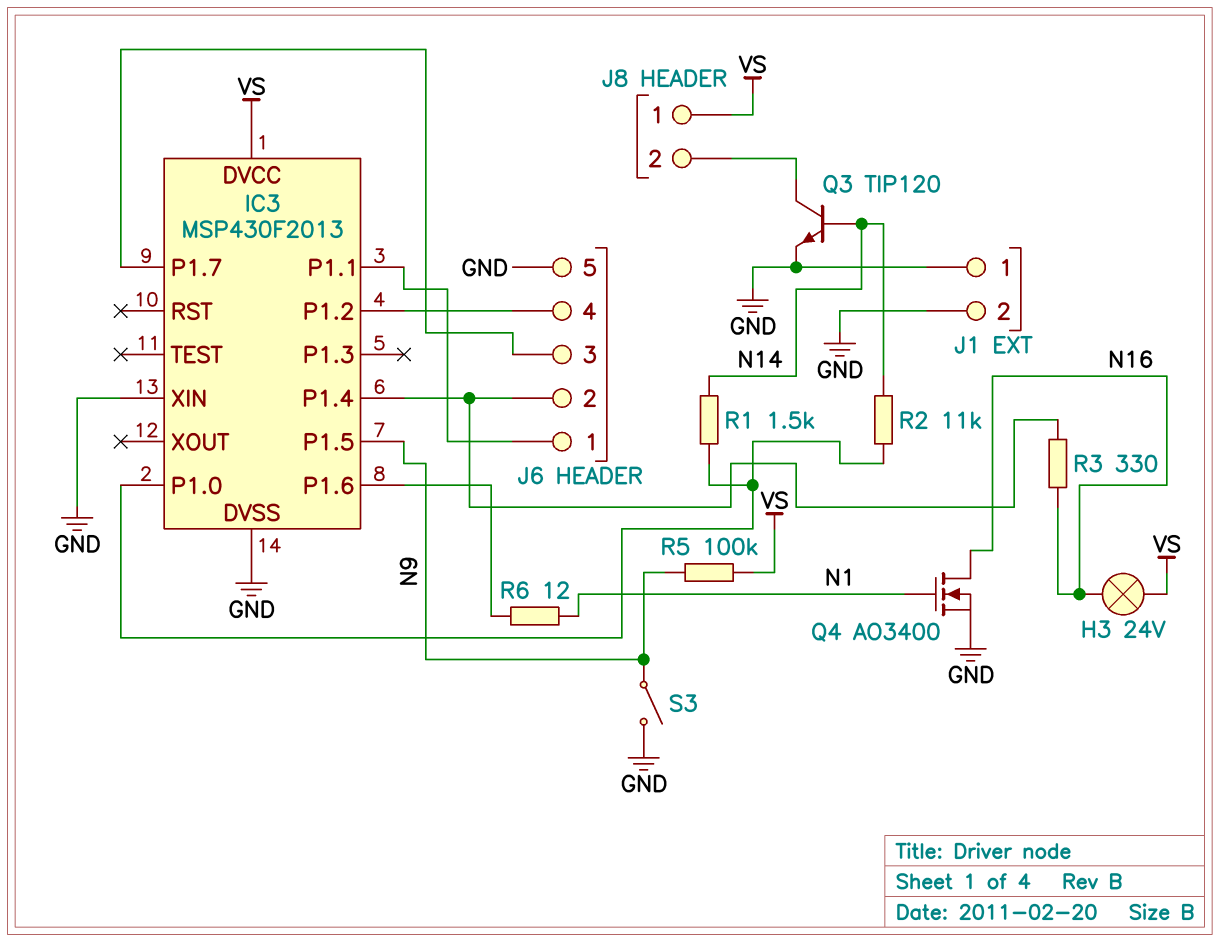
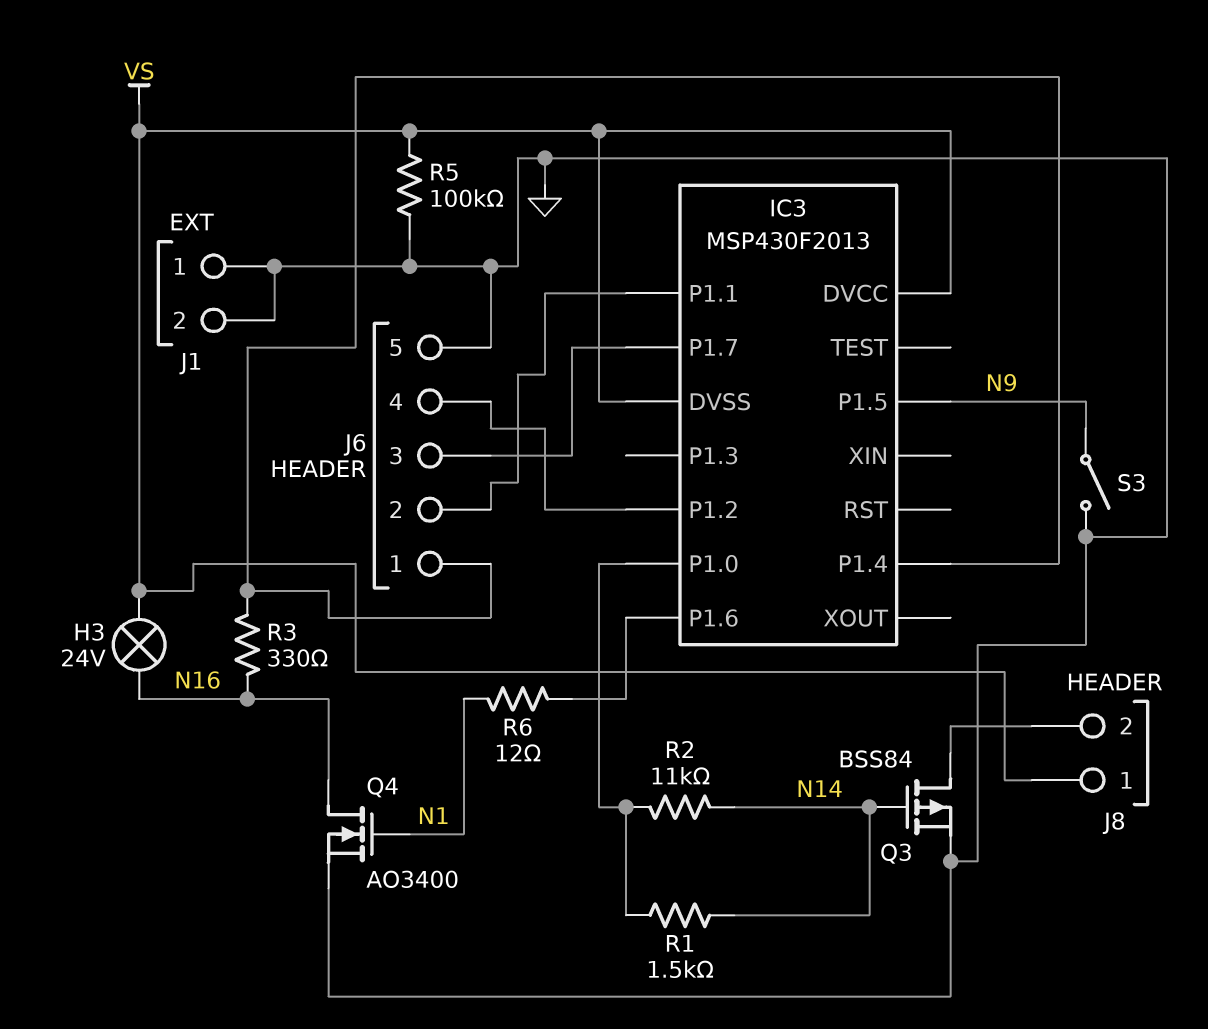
IC3 pin DVSS: GND -> VS
IC3 pin XIN: GND -> none
J6 pin 1: IC3/P1.1 -> IC3/P1.4
J6 pin 2: IC3/P1.4 -> IC3/P1.1
Q3: NPN TIP120 (B N14, C J8/2, E GND) -> PMOS BSS84 (G N14, D J8/2, S GND)
R5: 100k (N9, VS) -> 100k (GND, VS)

